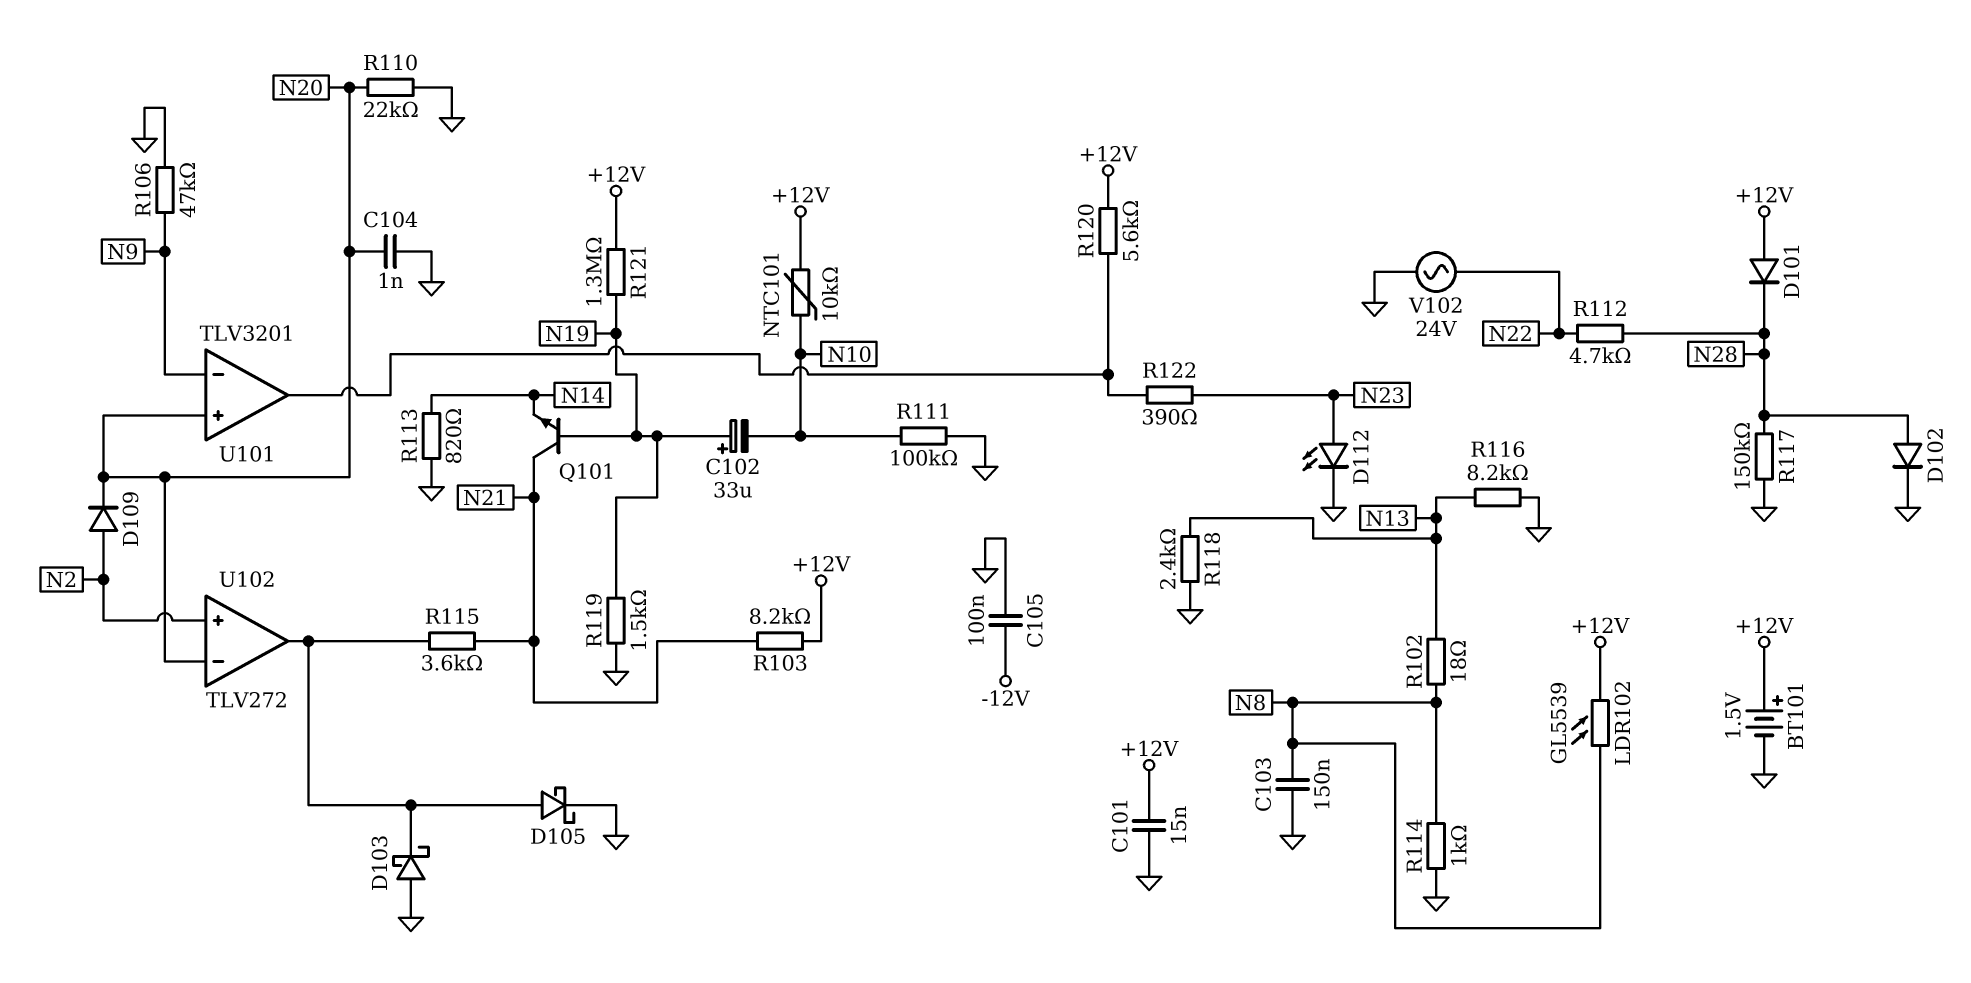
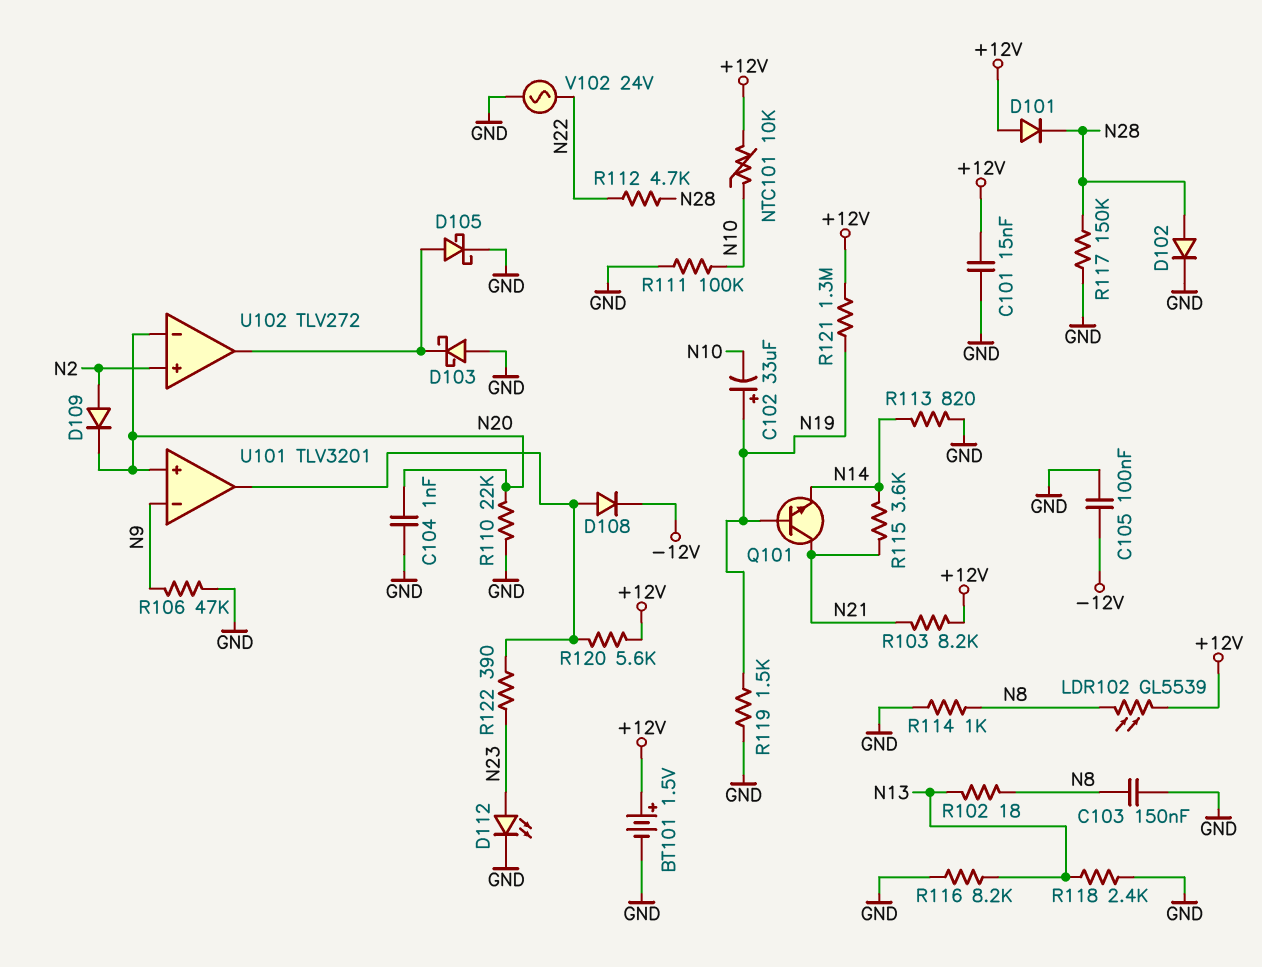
D108: none -> diode (A U101/out, K -12V)
R115: 3.6k (N21, U102/out) -> 3.6k (N14, N21)

